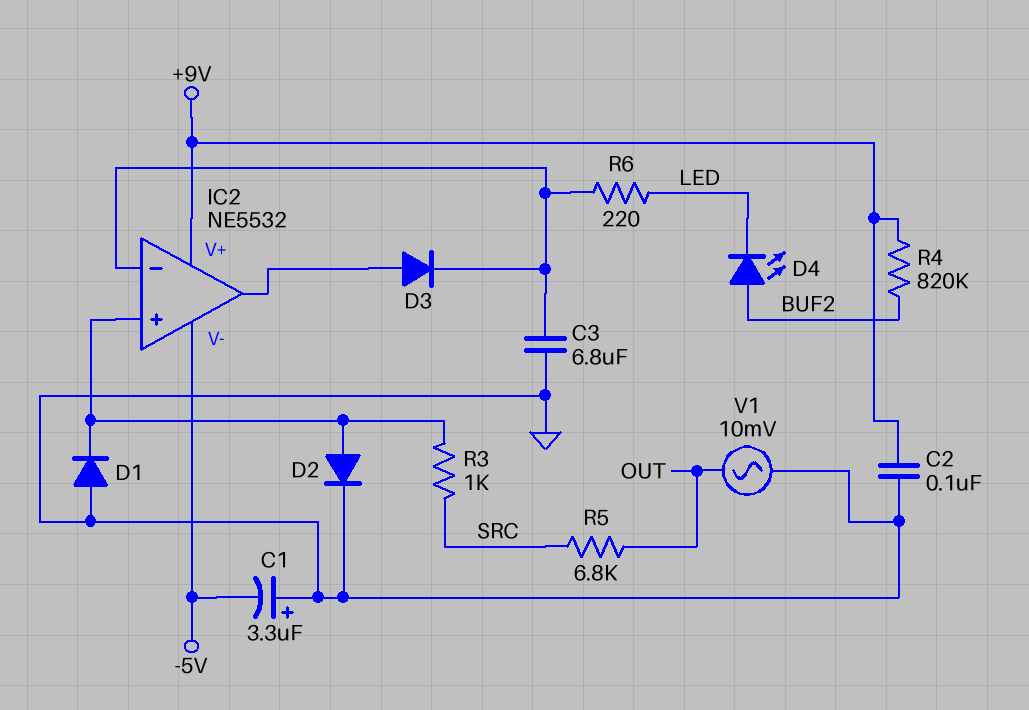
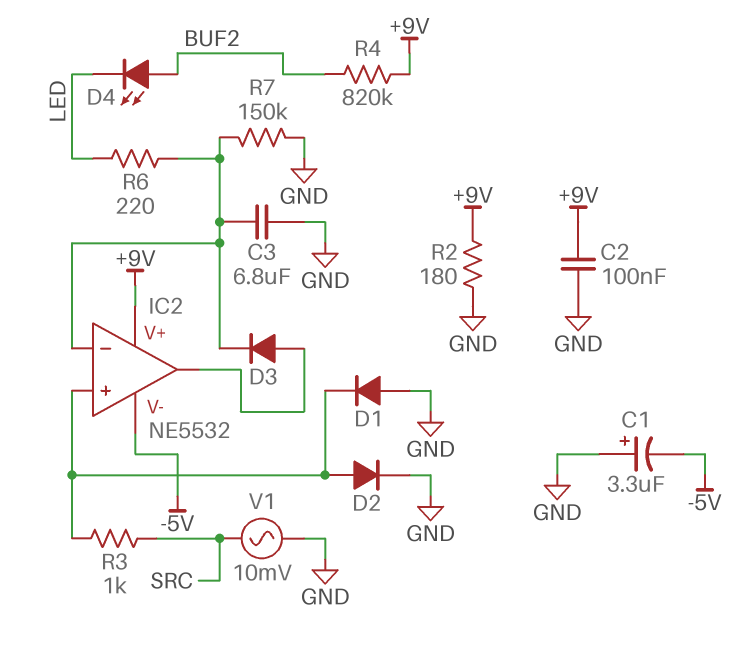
R2: none -> 180 (+9V, GND)
R5: 6.8k (OUT, SRC) -> none
R7: none -> 150k (GND, IC2/in-)
V1: AC 10mV (GND, OUT) -> AC 10mV (GND, SRC)

